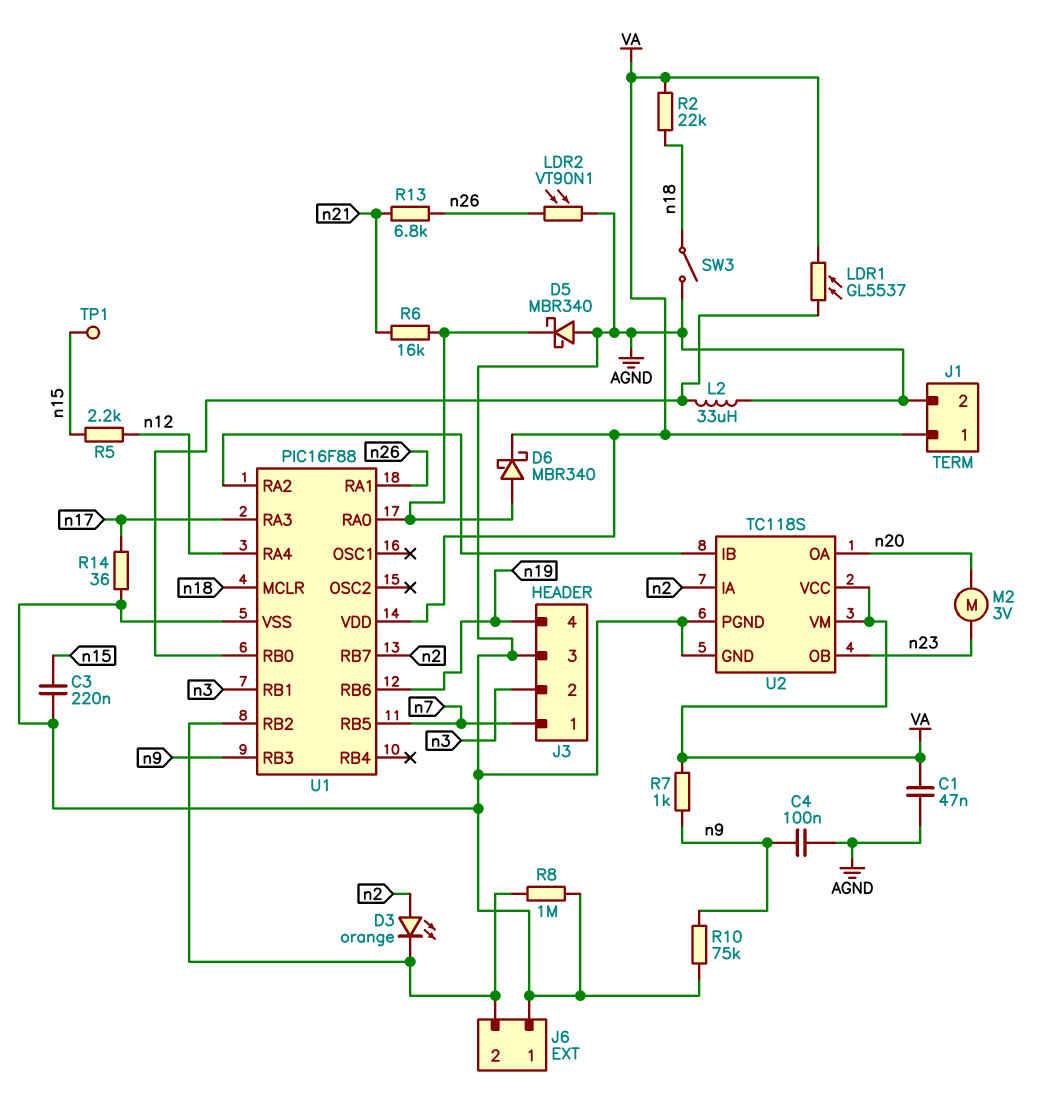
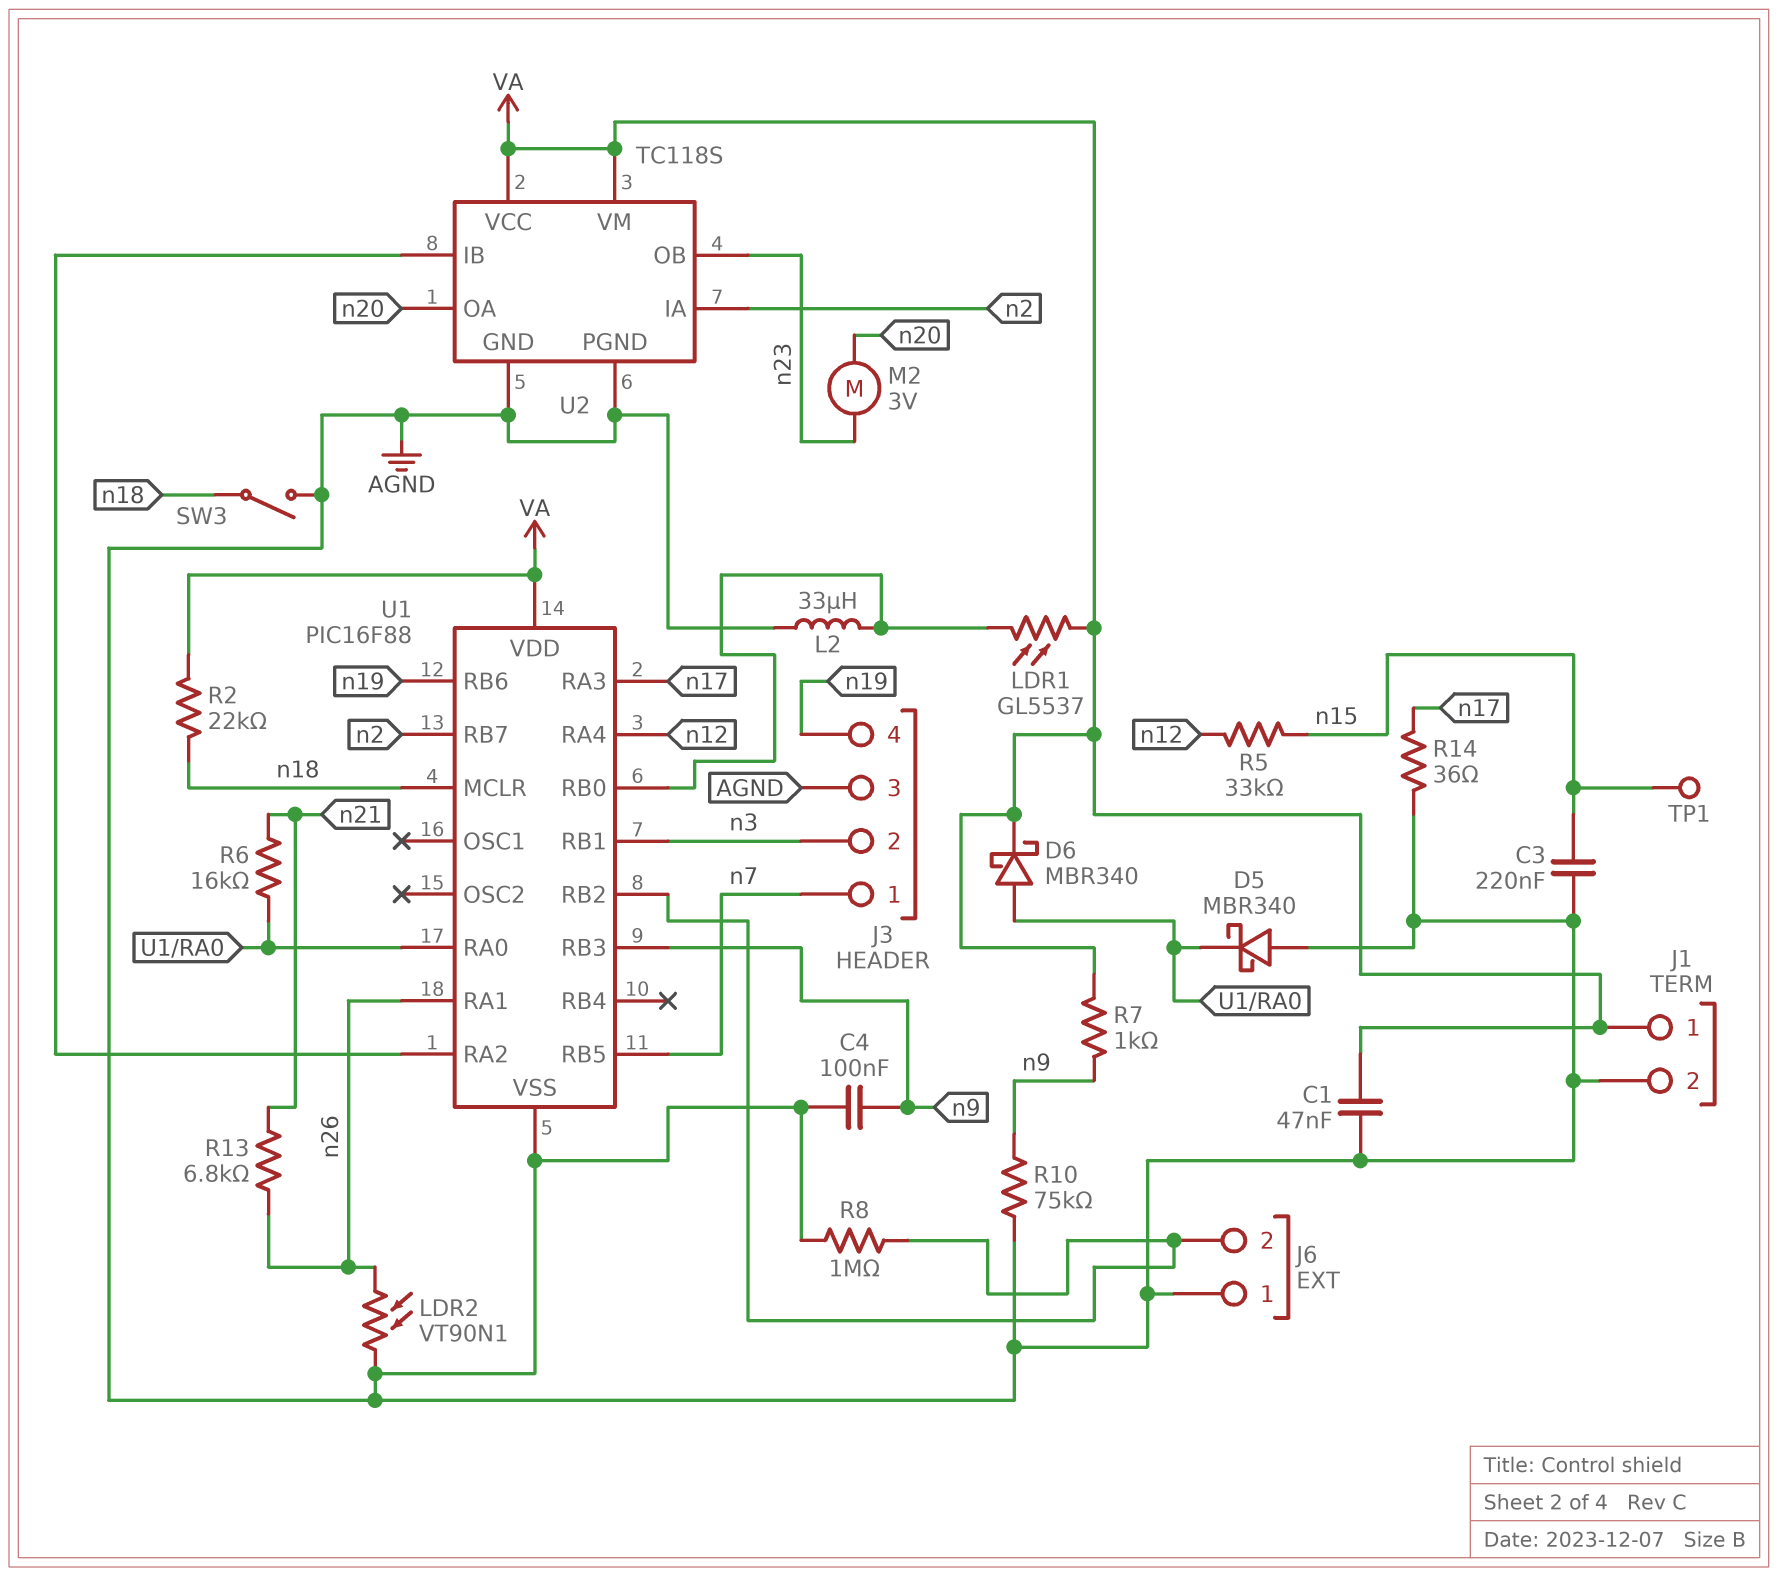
D3: LED orange (A n2, K J6/2) -> none
R5: 2.2k (n12, n15) -> 33k (n12, n15)

